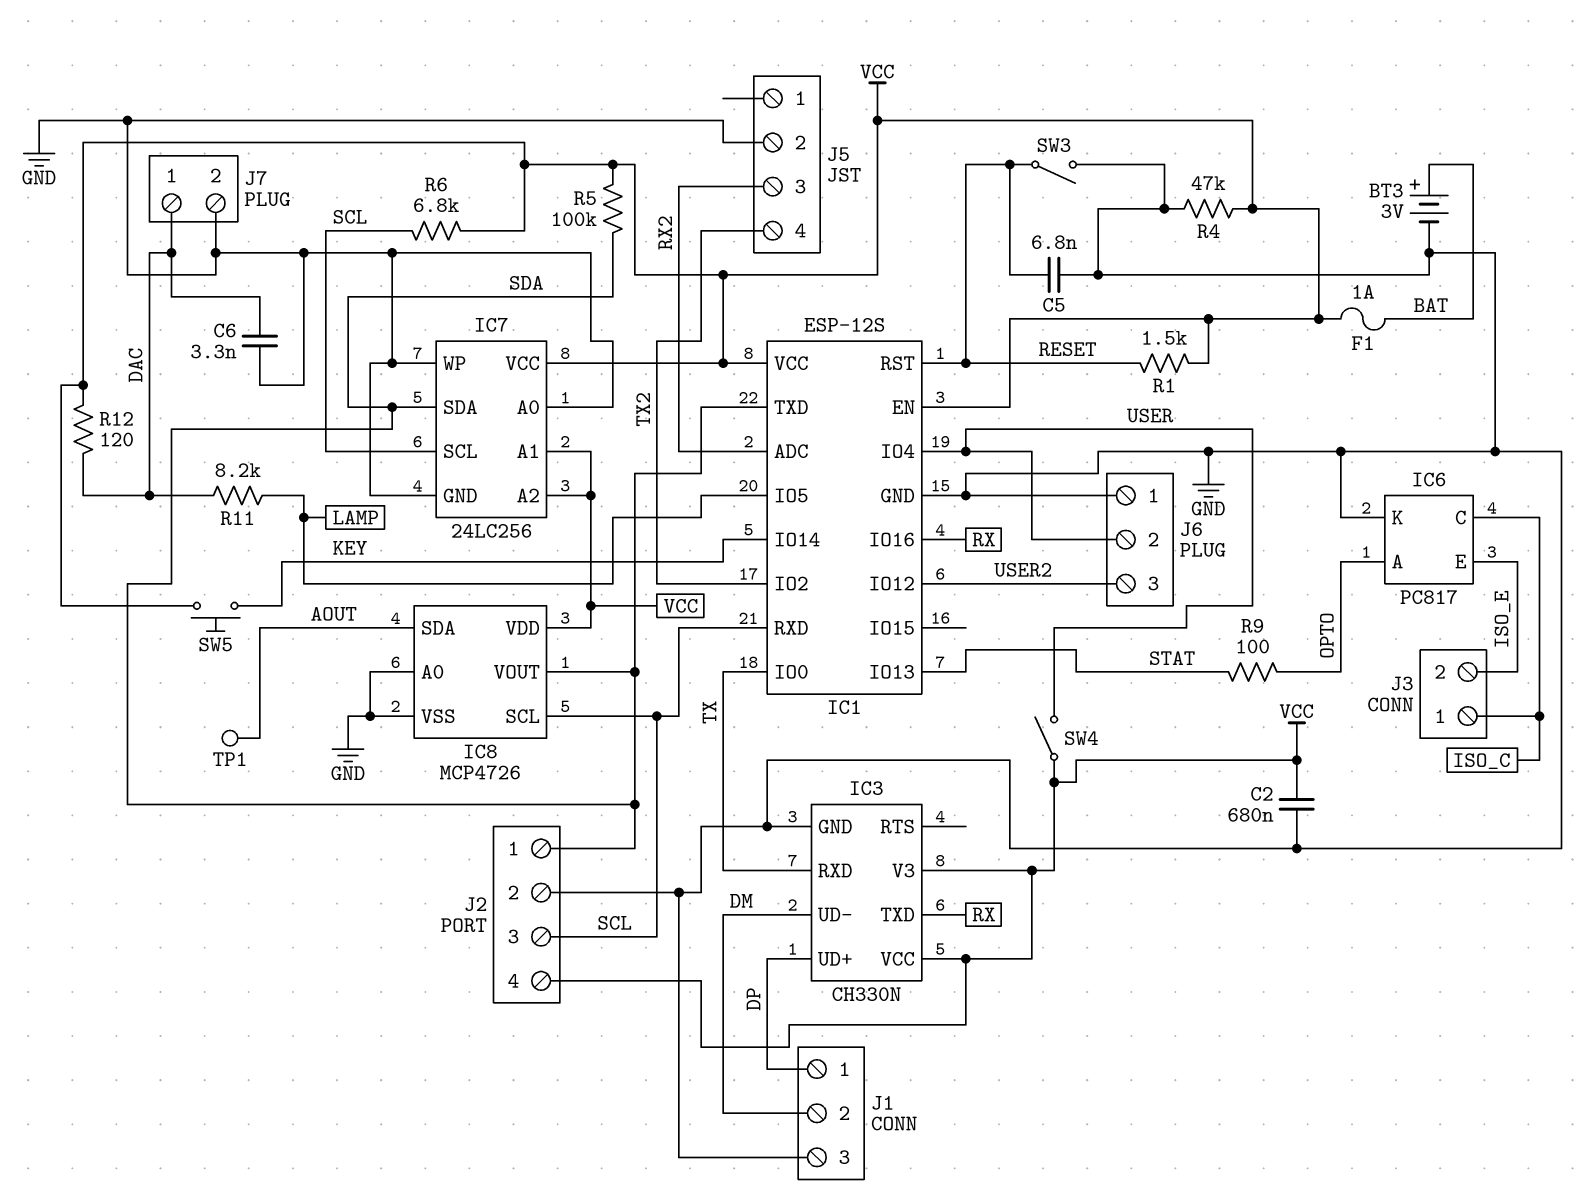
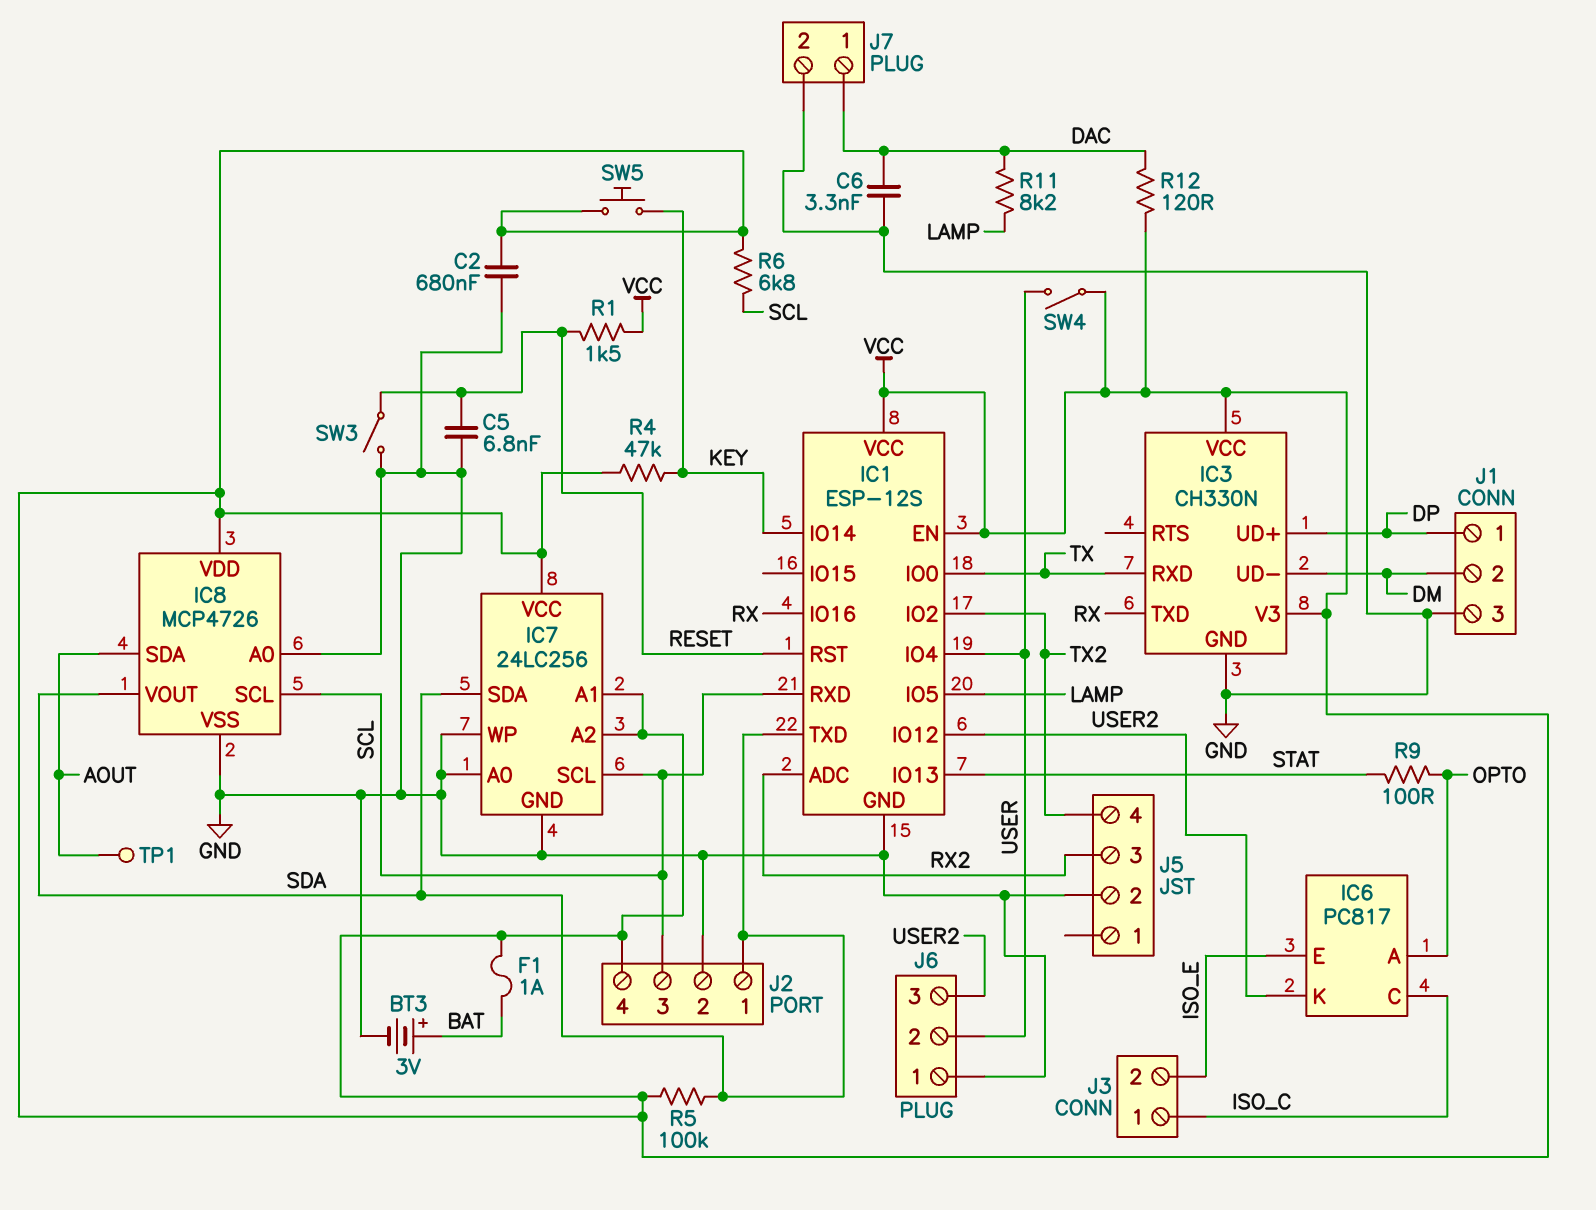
IC6 pin K: GND -> USER2
R4: 47k (GND, VCC) -> 47k (KEY, VCC)

